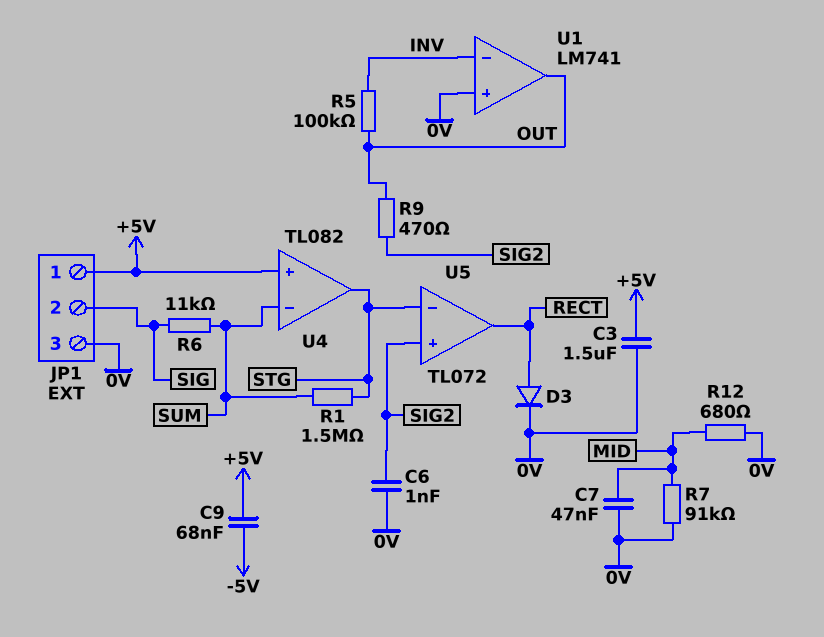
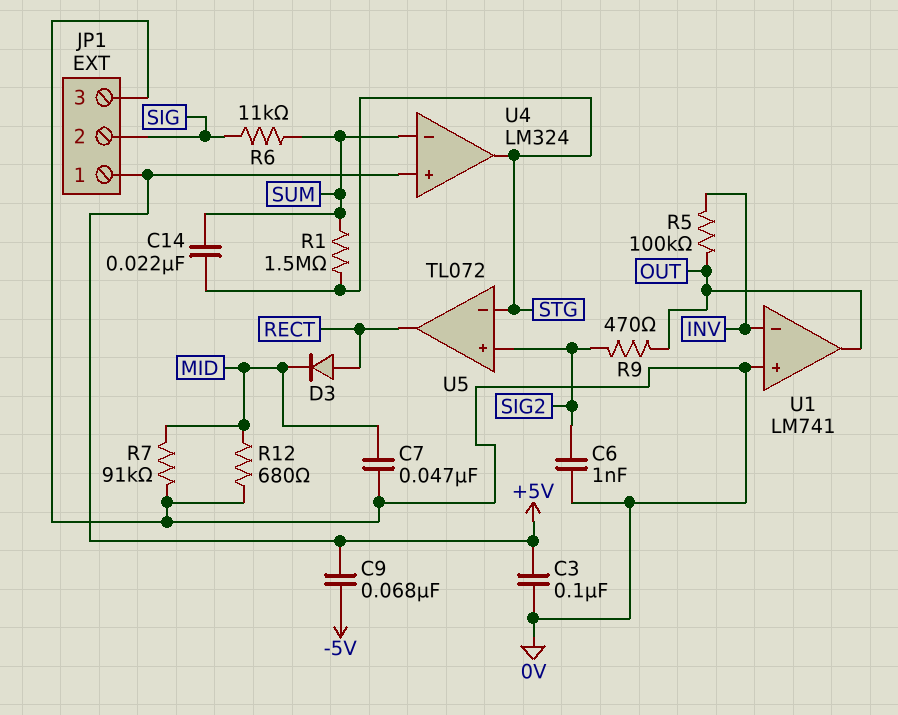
C3: 1.5uF (+5V, 0V) -> 100nF (+5V, 0V)
C14: none -> 22nF (STG, SUM)
D3: diode (A RECT, K 0V) -> diode (A RECT, K MID)
U4: TL082 -> LM324

